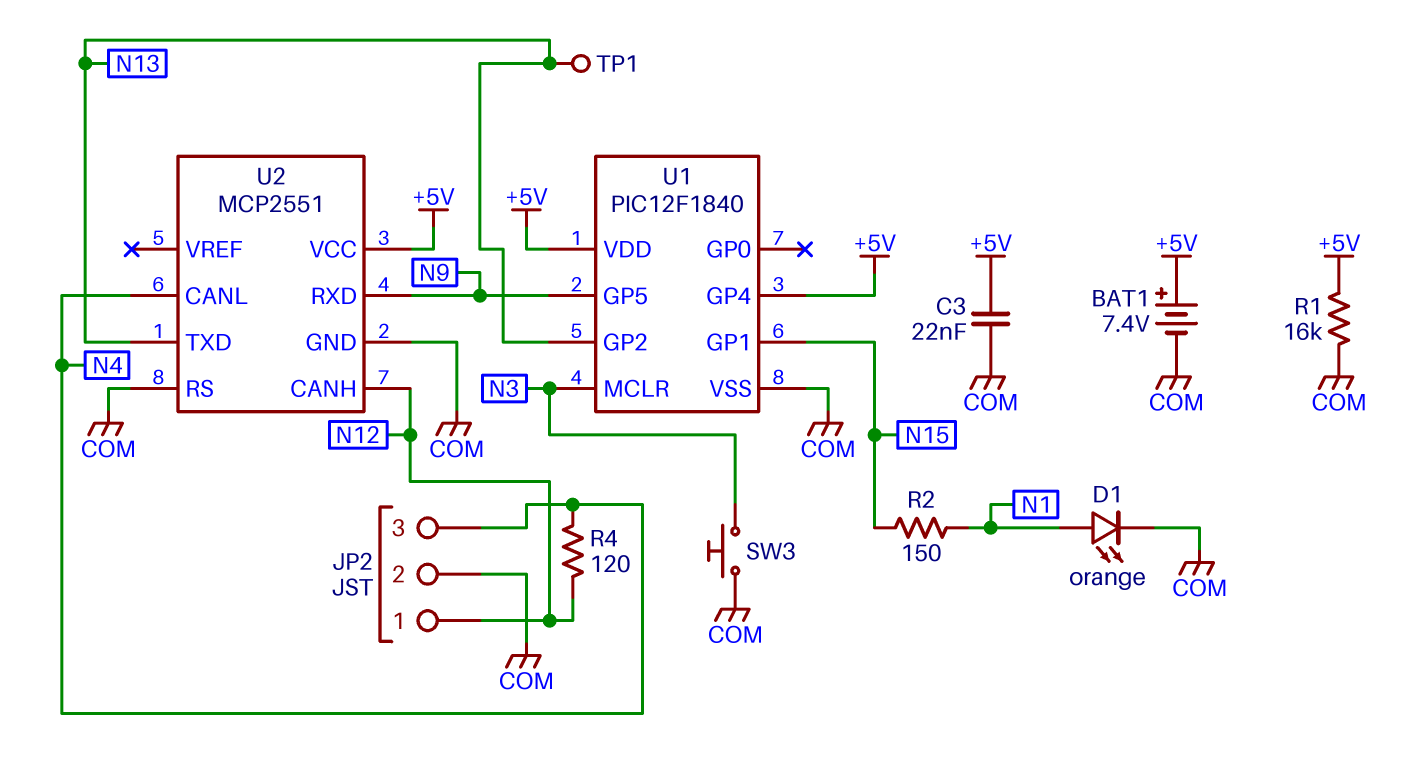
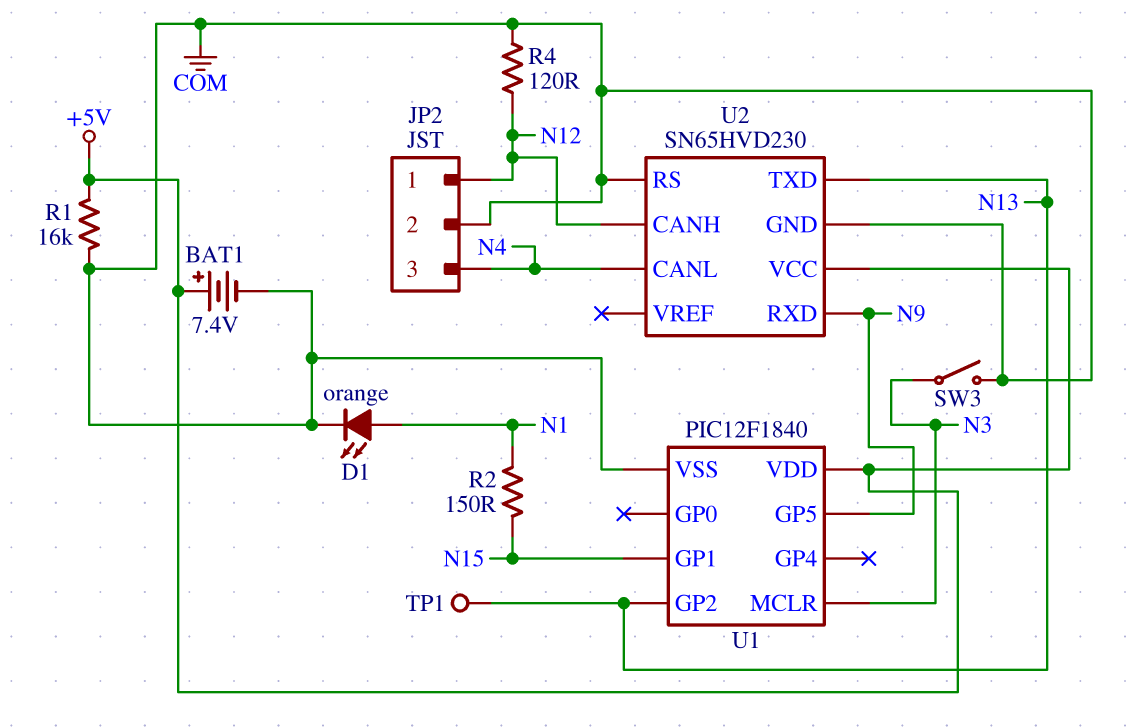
C3: 22nF (+5V, COM) -> none
R4: 120 (N4, N12) -> 120 (COM, N12)
SW3: button (COM, N3) -> switch (COM, N3)
U1 pin GP4: +5V -> none
U2: MCP2551 -> SN65HVD230

